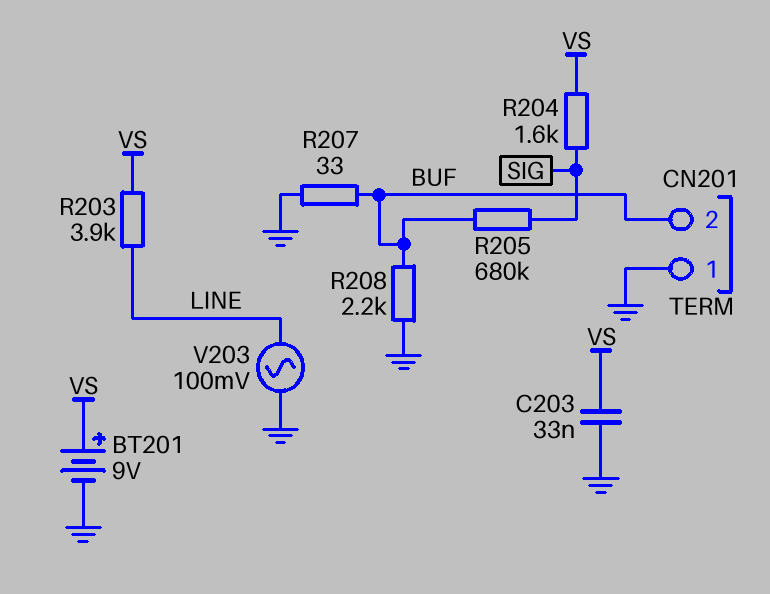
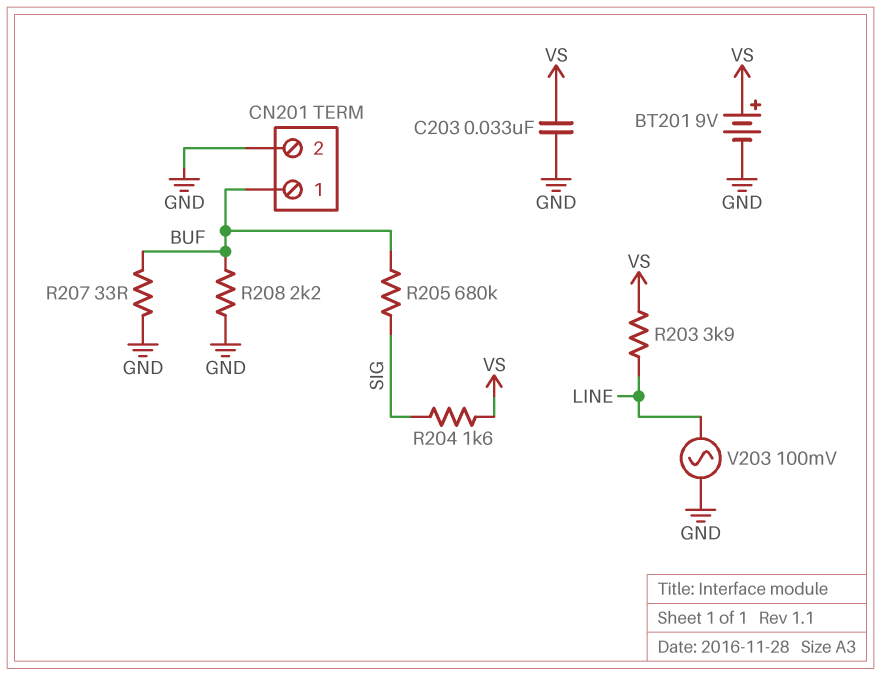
CN201 pin 1: GND -> BUF
CN201 pin 2: BUF -> GND

